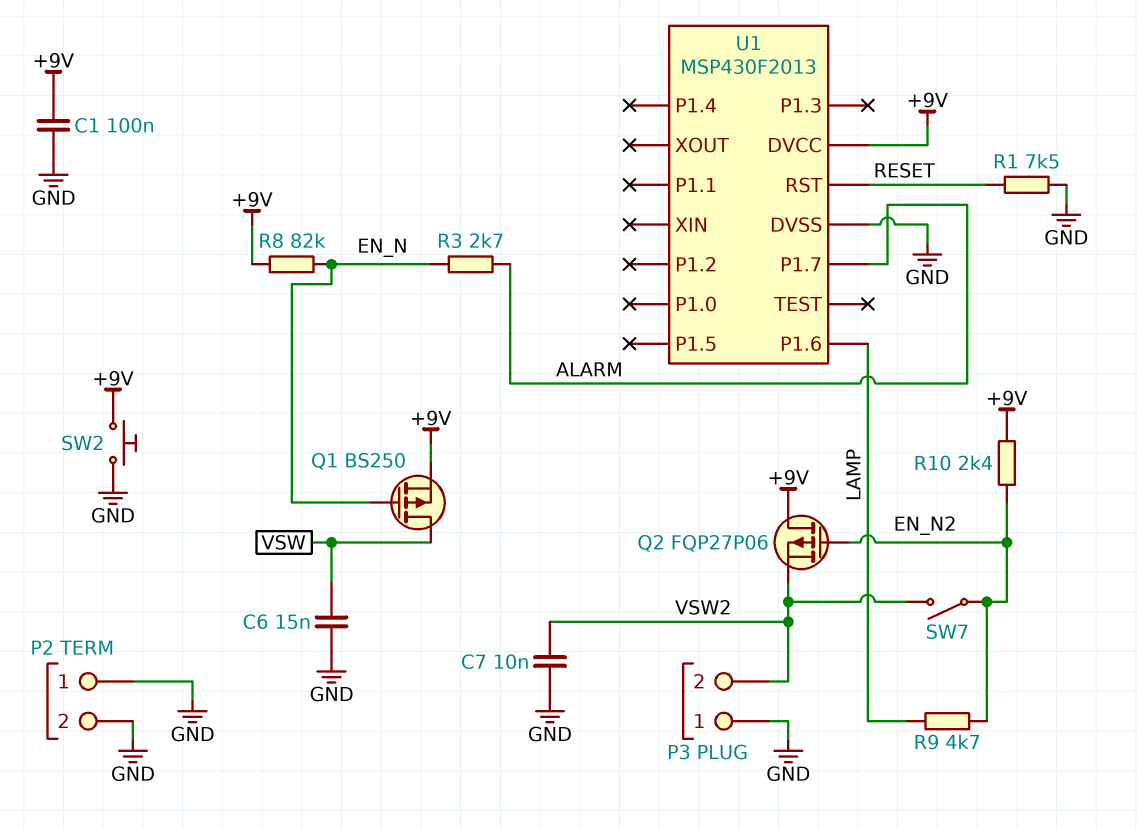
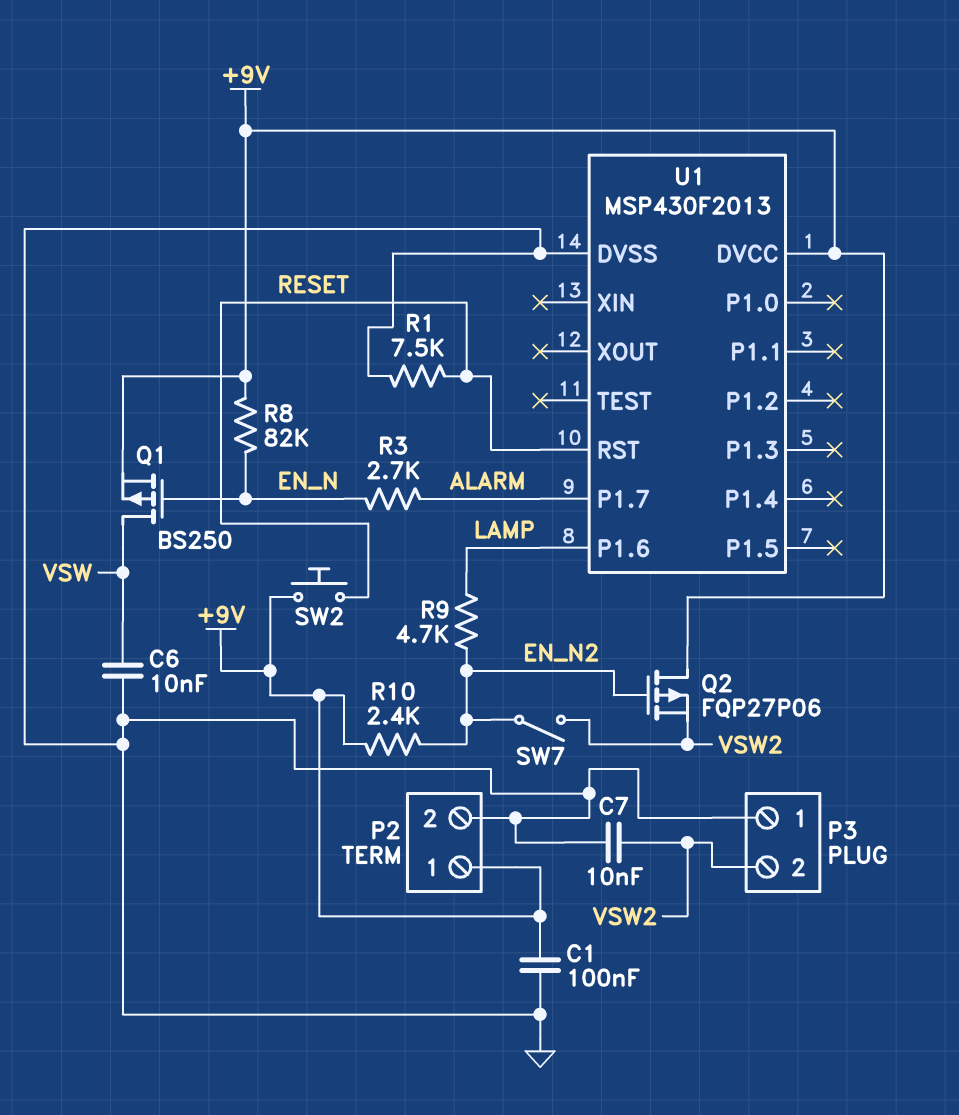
C6: 15nF (GND, VSW) -> 10nF (GND, VSW)
P2 pin 1: GND -> +9V
SW2: button (+9V, GND) -> button (+9V, RESET)

